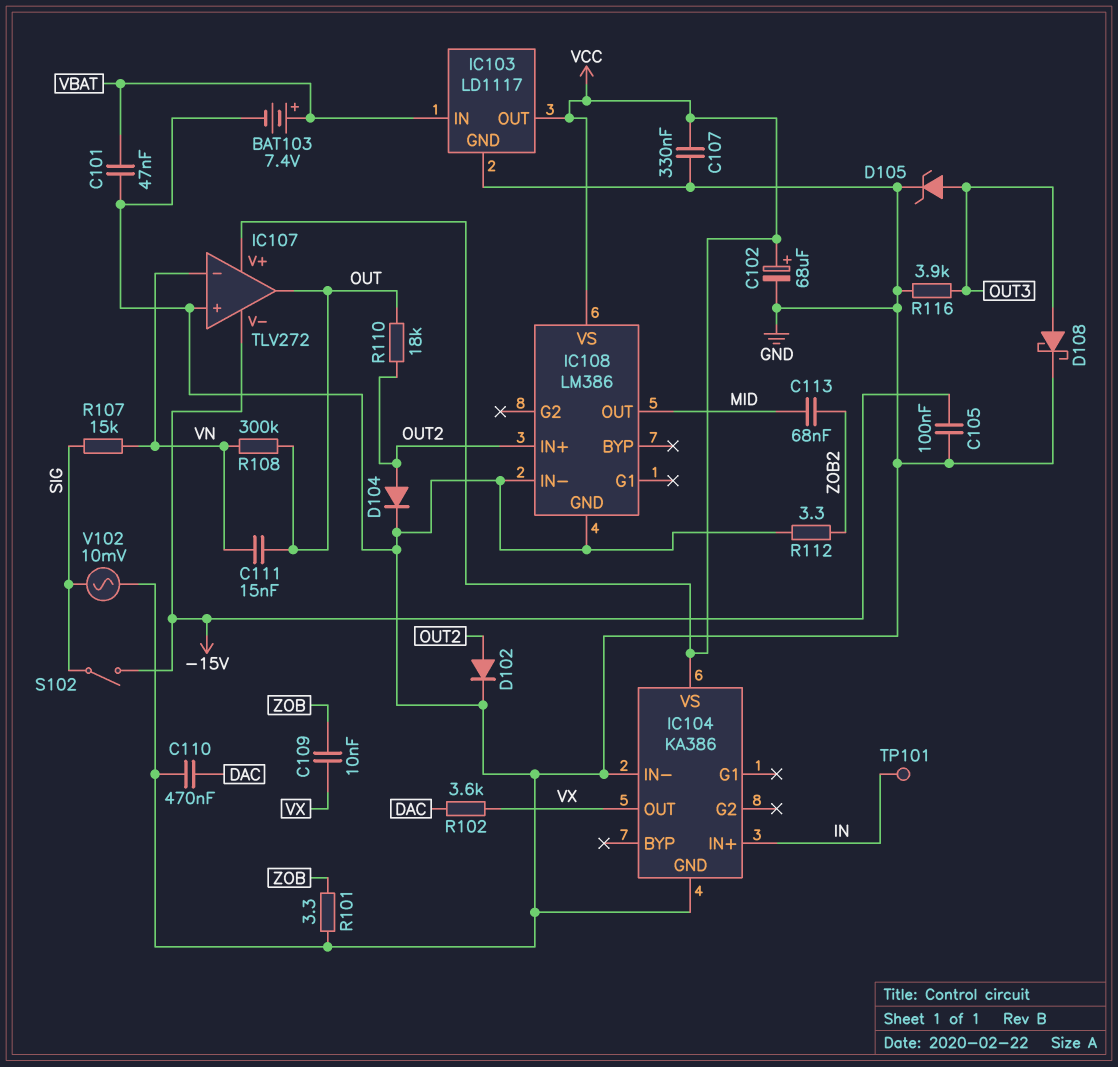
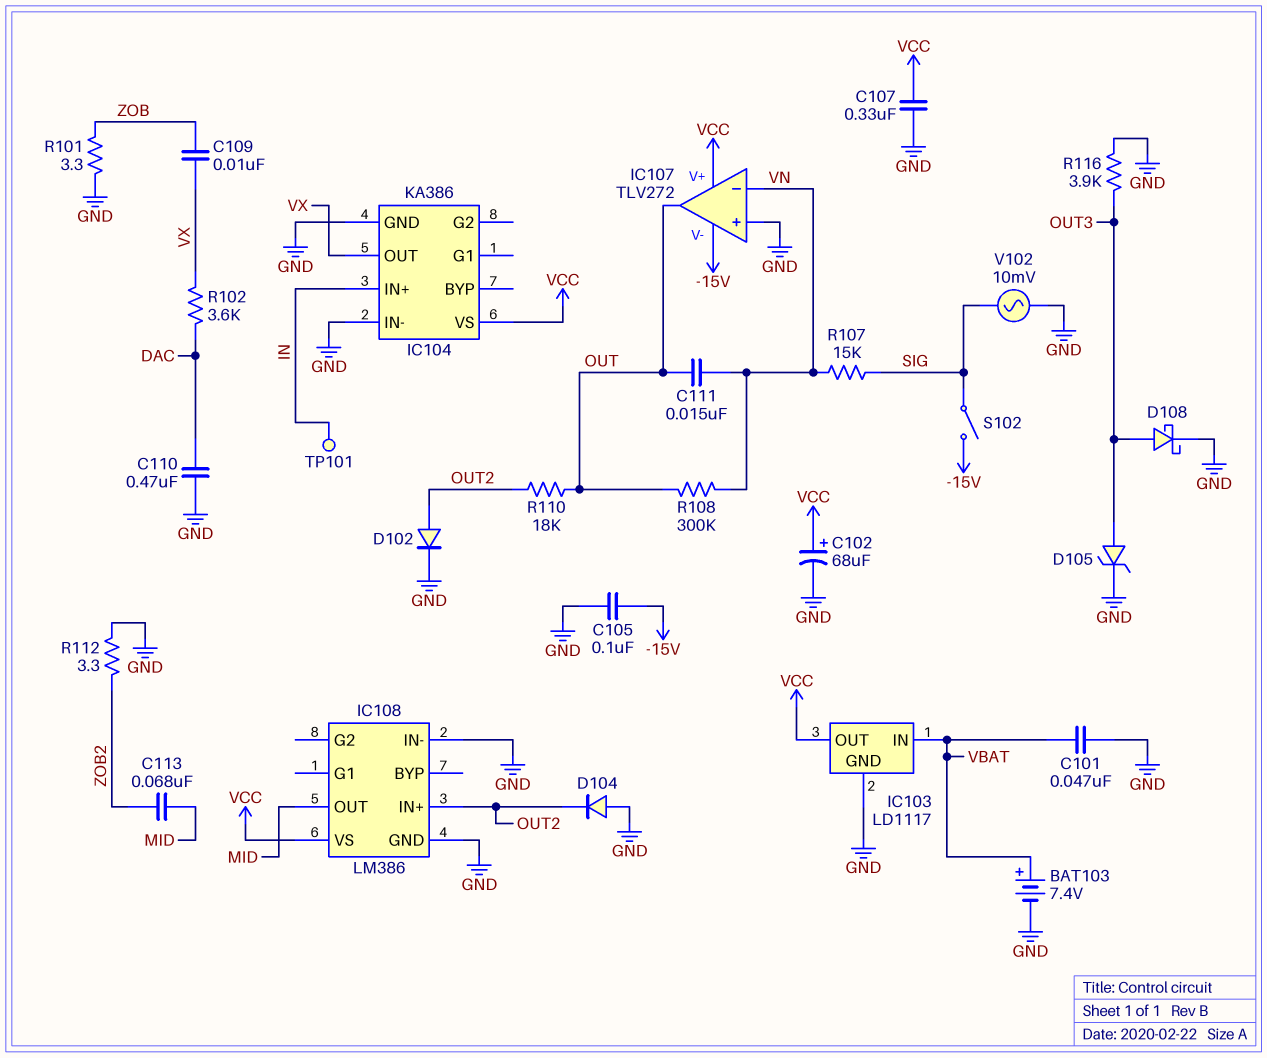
D104: diode (A OUT2, K GND) -> diode (A GND, K OUT2)

